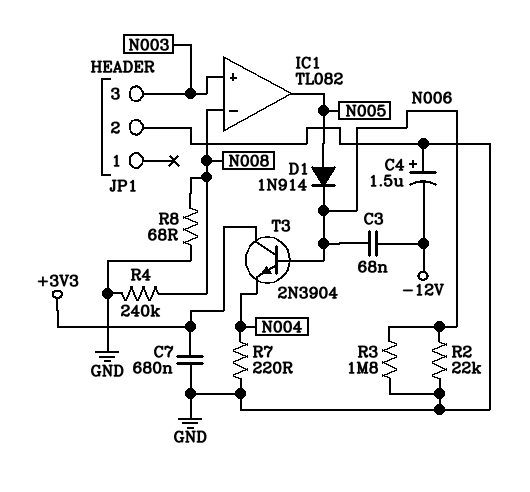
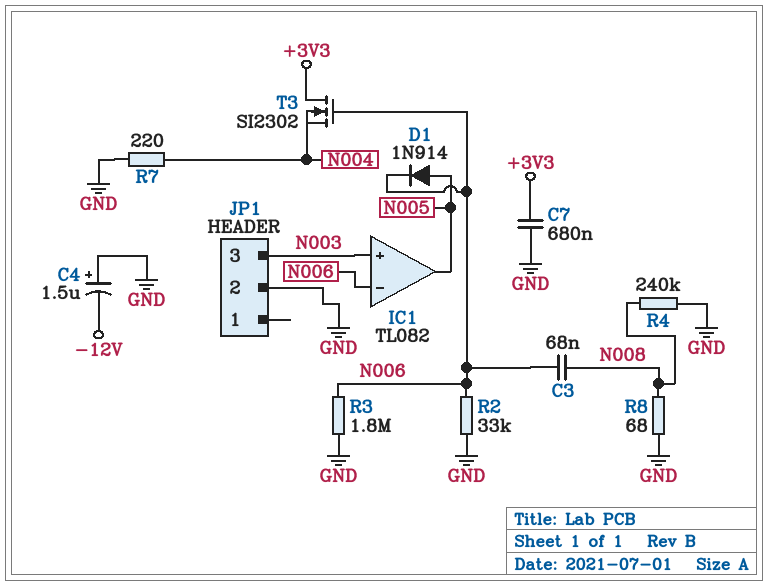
C3: 68nF (-12V, N006) -> 68nF (N006, N008)
IC1 pin in-: N008 -> N006
R2: 22k (GND, N006) -> 33k (GND, N006)
T3: NPN 2N3904 (B N006, C +3V3, E N004) -> NMOS SI2302 (G N006, D +3V3, S N004)

